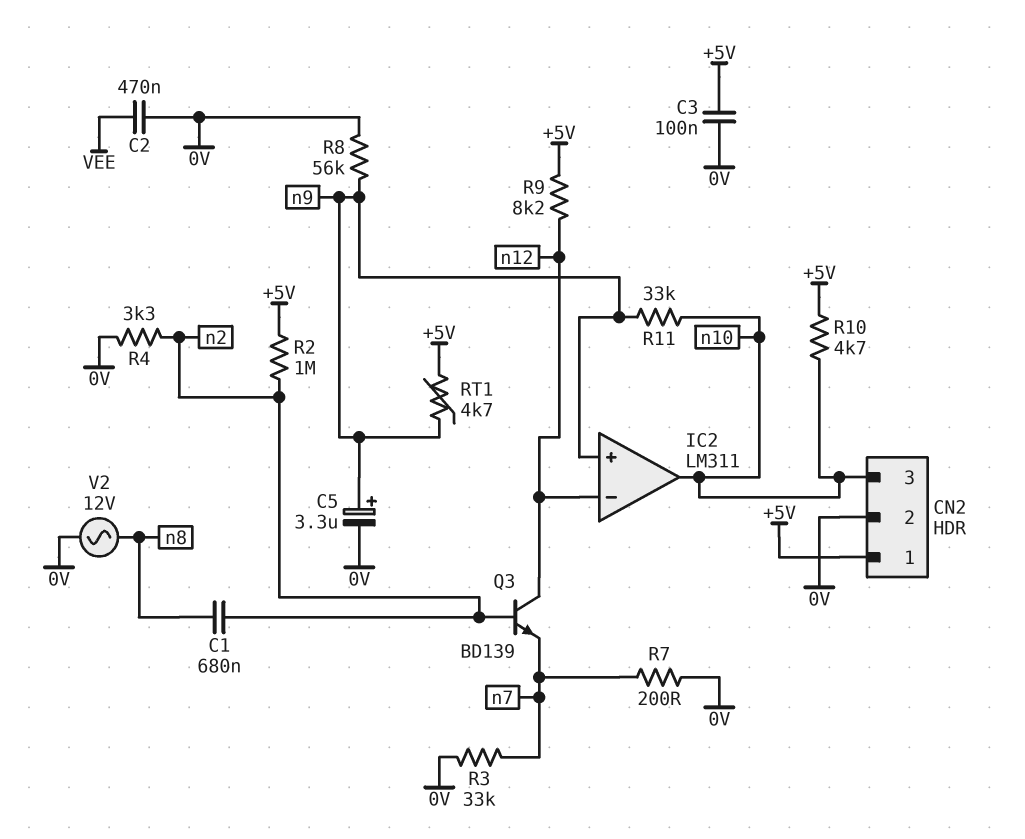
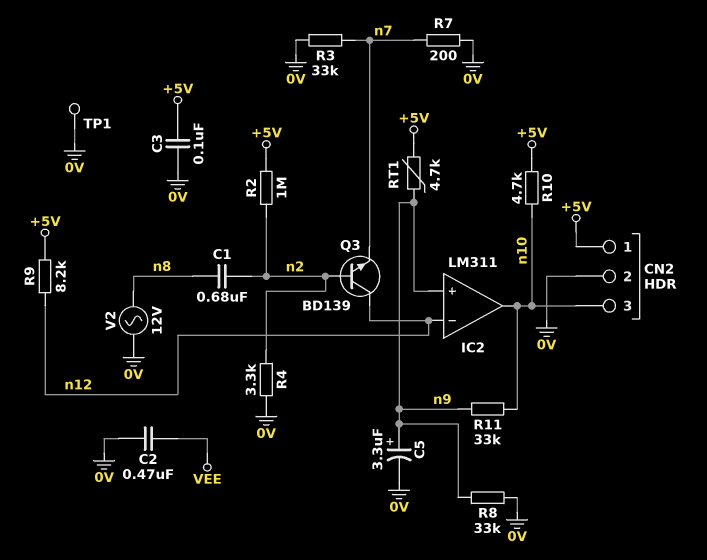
R8: 56k (0V, n9) -> 33k (0V, n9)
TP1: none -> test point (0V)

